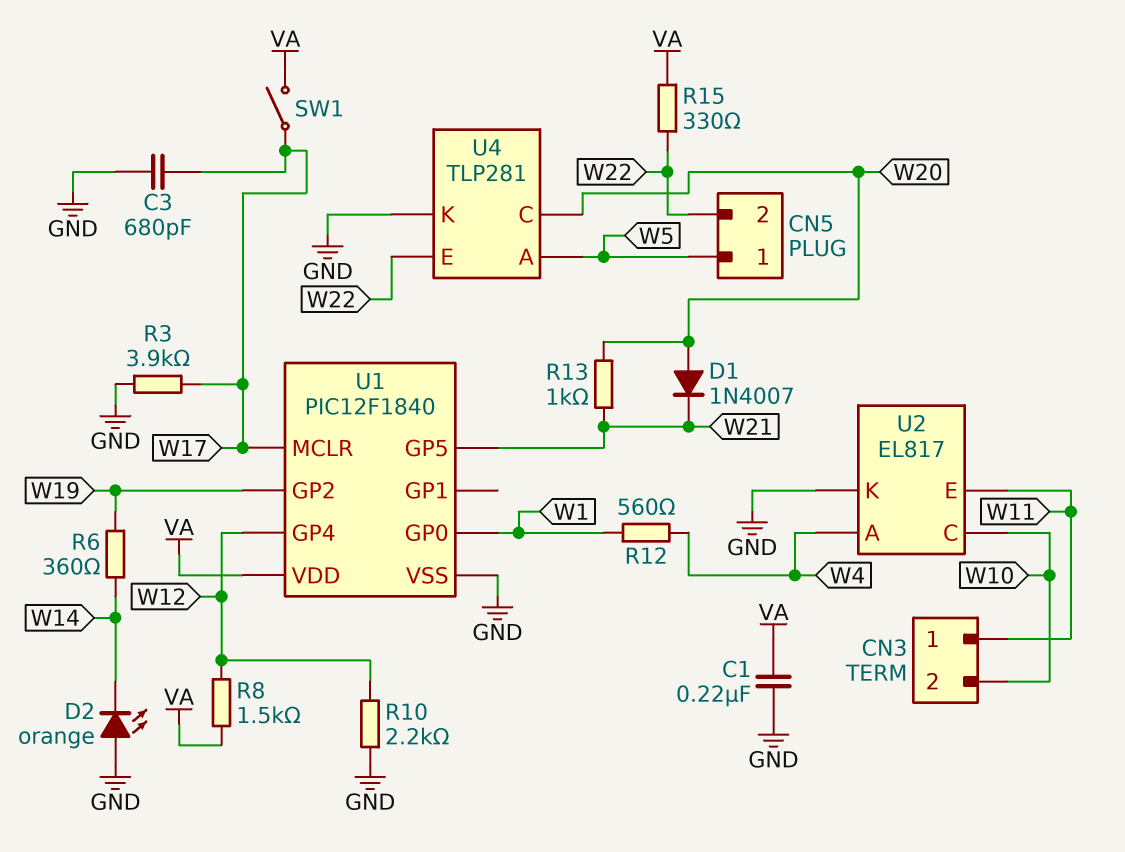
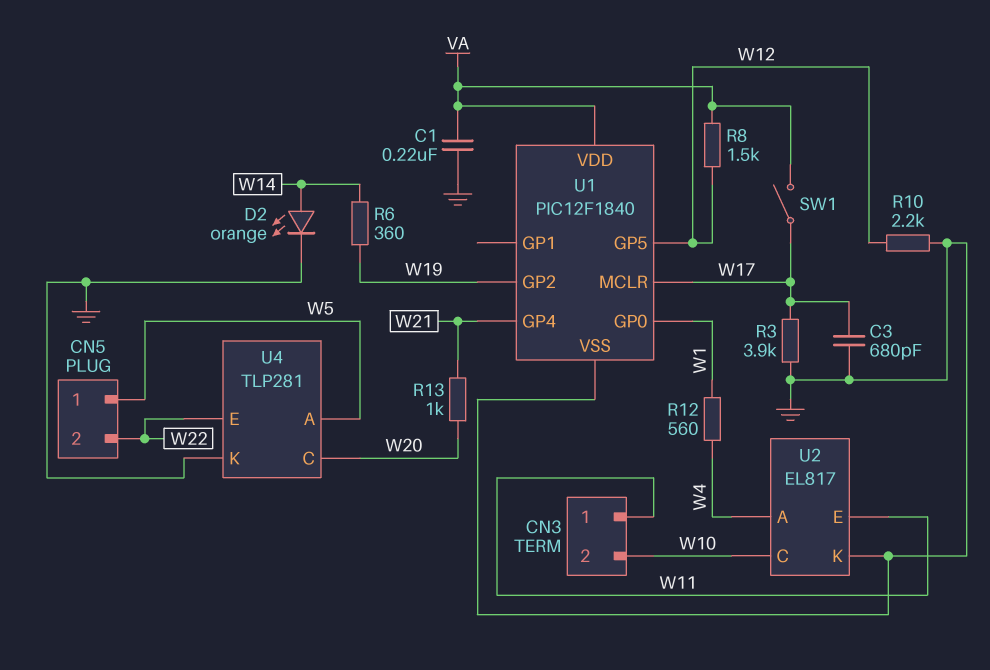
D1: diode 1N4007 (A W20, K W21) -> none
D2: LED orange (A GND, K W14) -> LED orange (A W14, K GND)
R15: 330 (VA, W22) -> none
U1 pin GP4: W12 -> W21
U1 pin GP5: W21 -> W12

